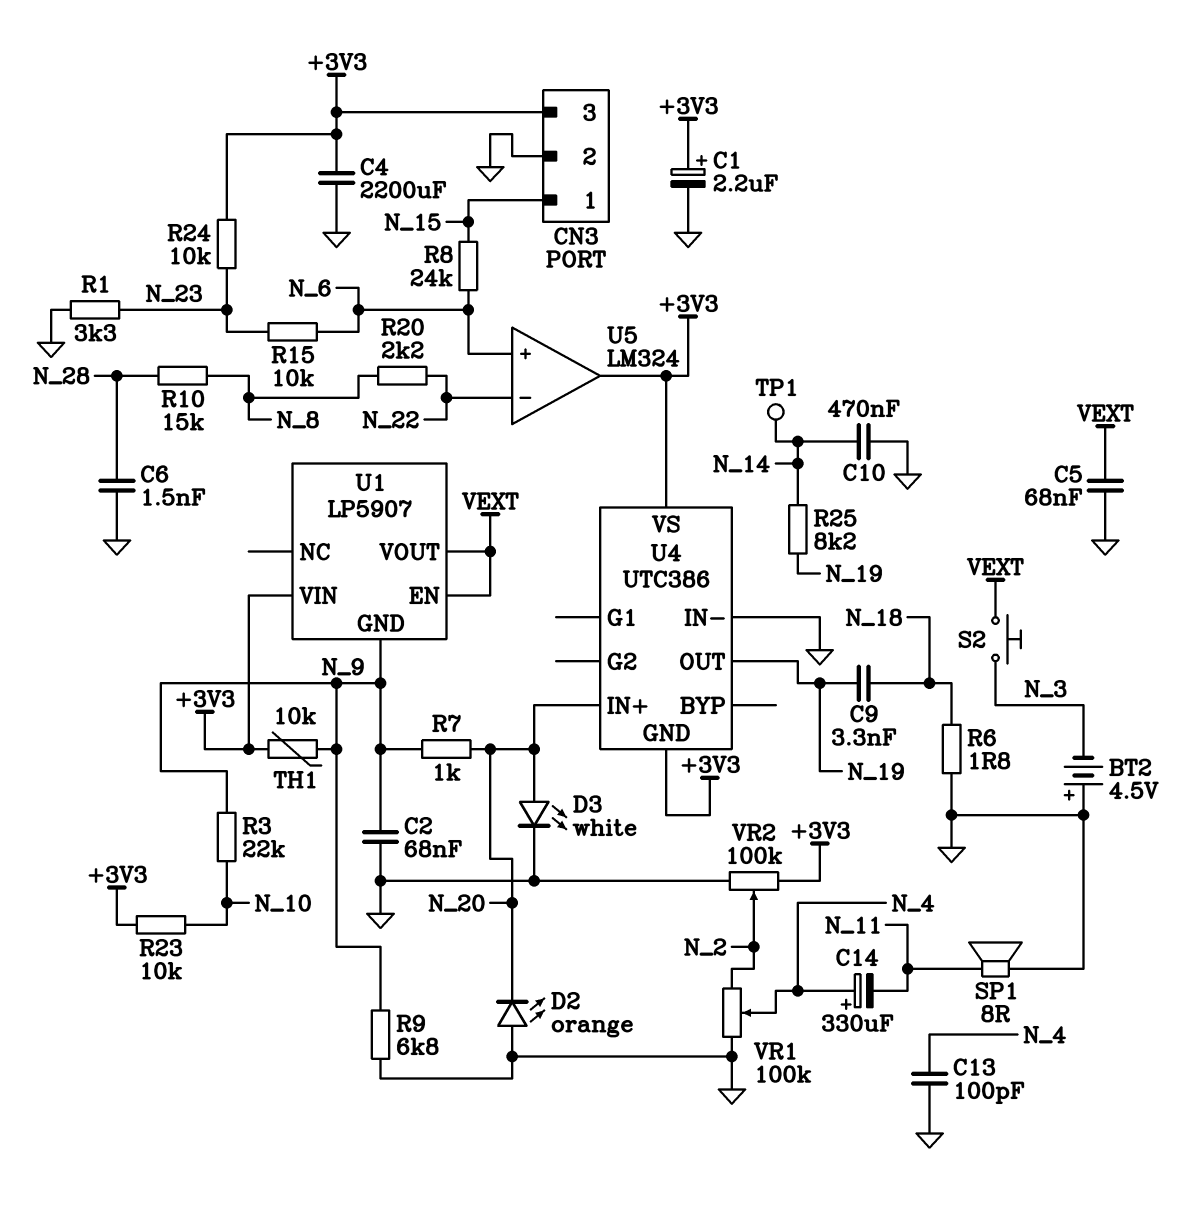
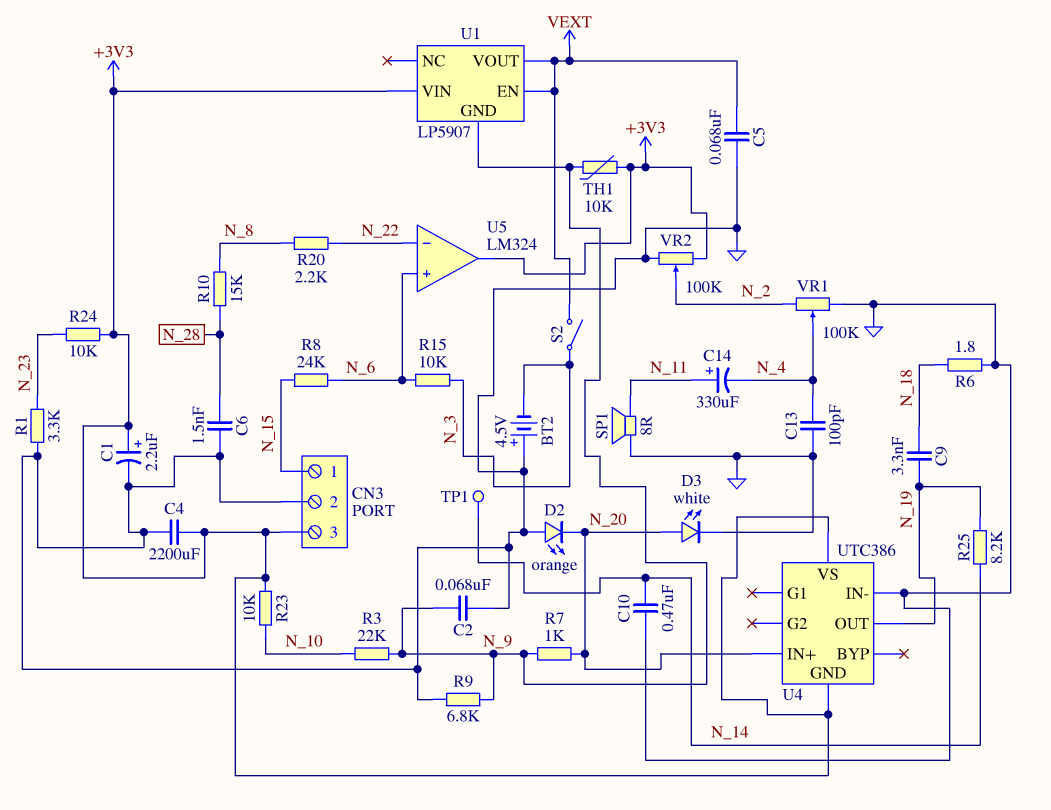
C14: 330uF (plus N_4, minus N_11) -> 330uF (plus N_11, minus N_4)
R15: 10k (N_6, N_23) -> 10k (N_3, N_6)
S2: button (N_3, VEXT) -> switch (N_3, VEXT)

